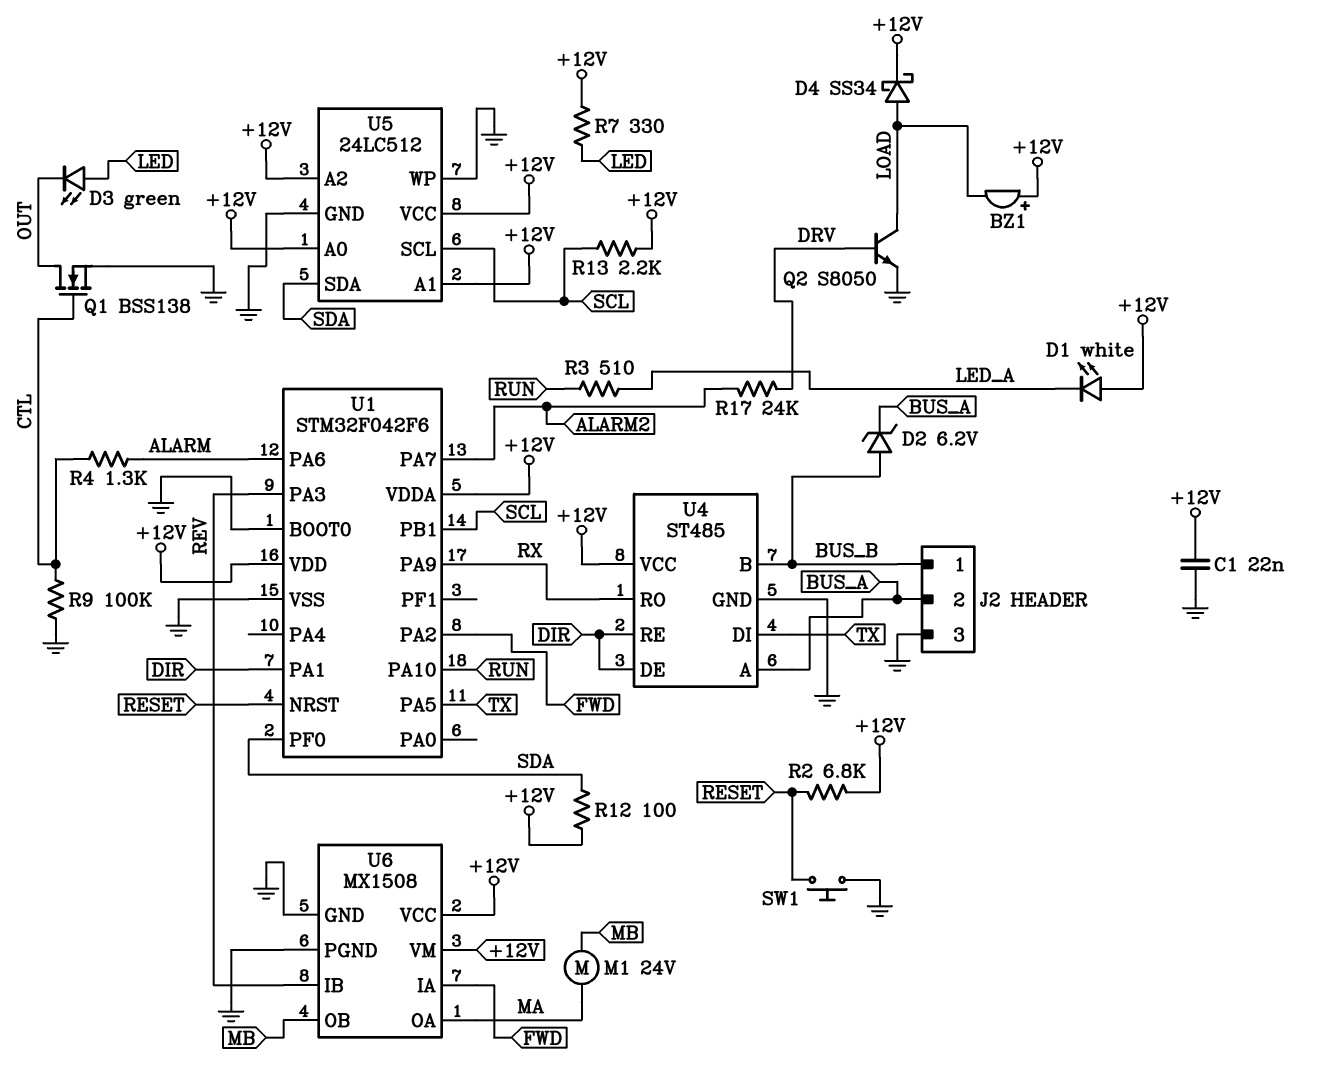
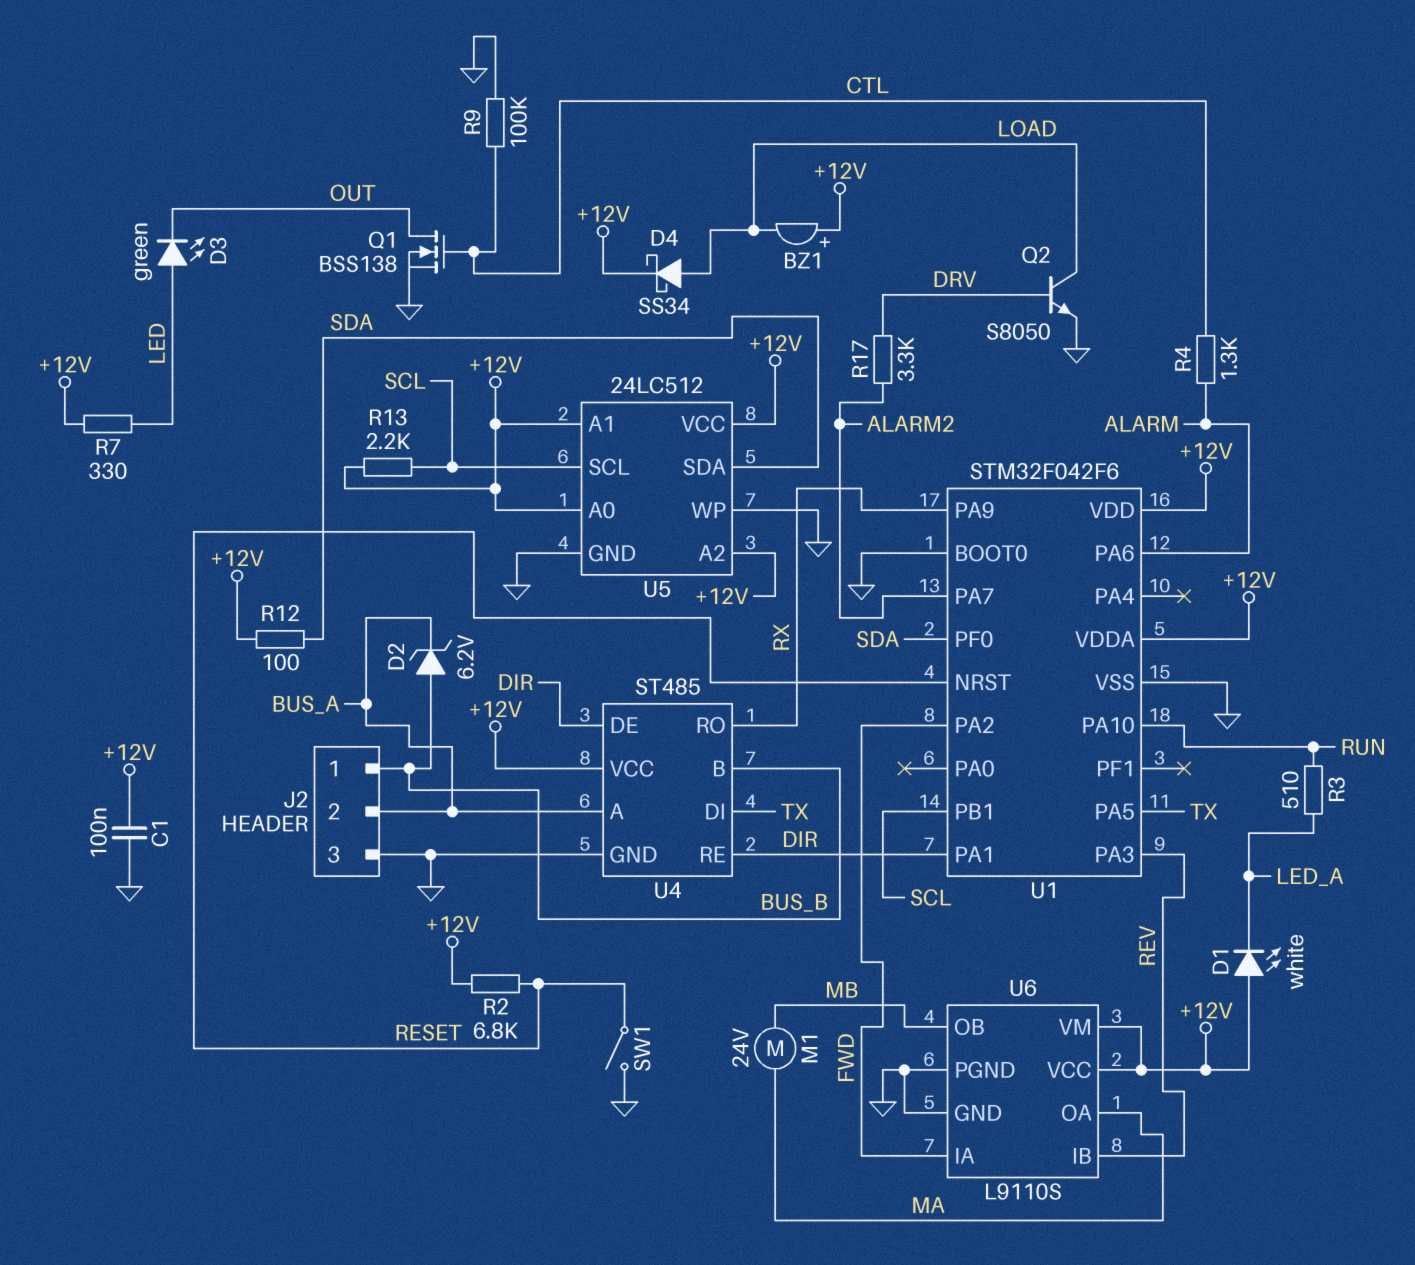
C1: 22nF (+12V, GND) -> 100nF (+12V, GND)
R17: 24k (ALARM2, DRV) -> 3.3k (ALARM2, DRV)
SW1: button (GND, RESET) -> switch (GND, RESET)
U6: MX1508 -> L9110S

